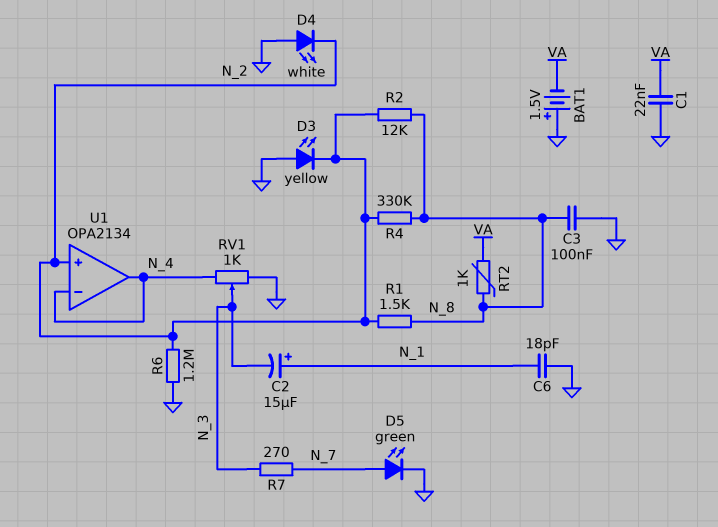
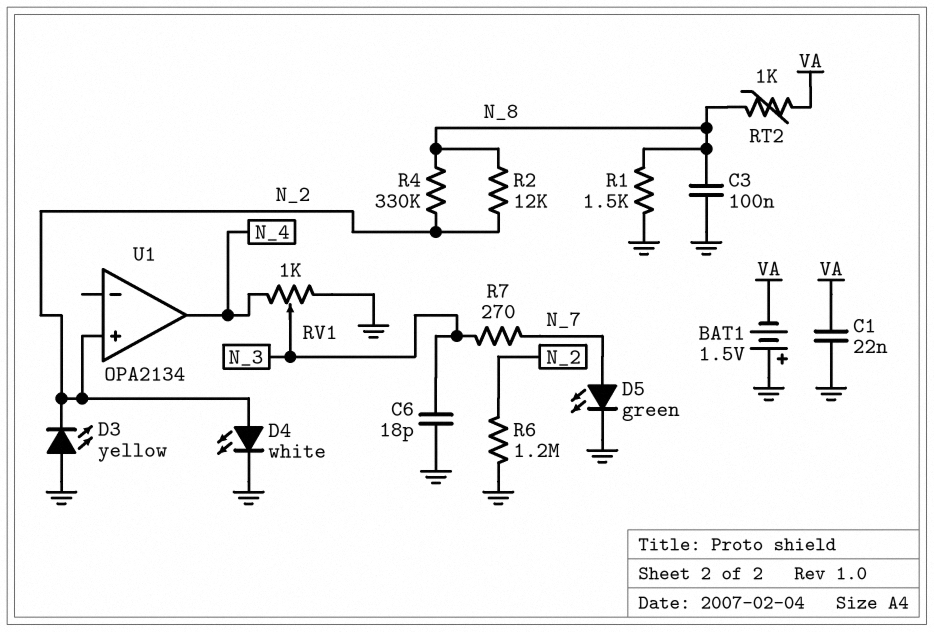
C2: 15uF (plus N_1, minus N_3) -> none
C6: 18pF (GND, N_1) -> 18pF (GND, N_3)
D4: LED white (A GND, K N_2) -> LED white (A N_2, K GND)
R1: 1.5k (N_2, N_8) -> 1.5k (GND, N_8)
U1 pin in-: N_4 -> none

